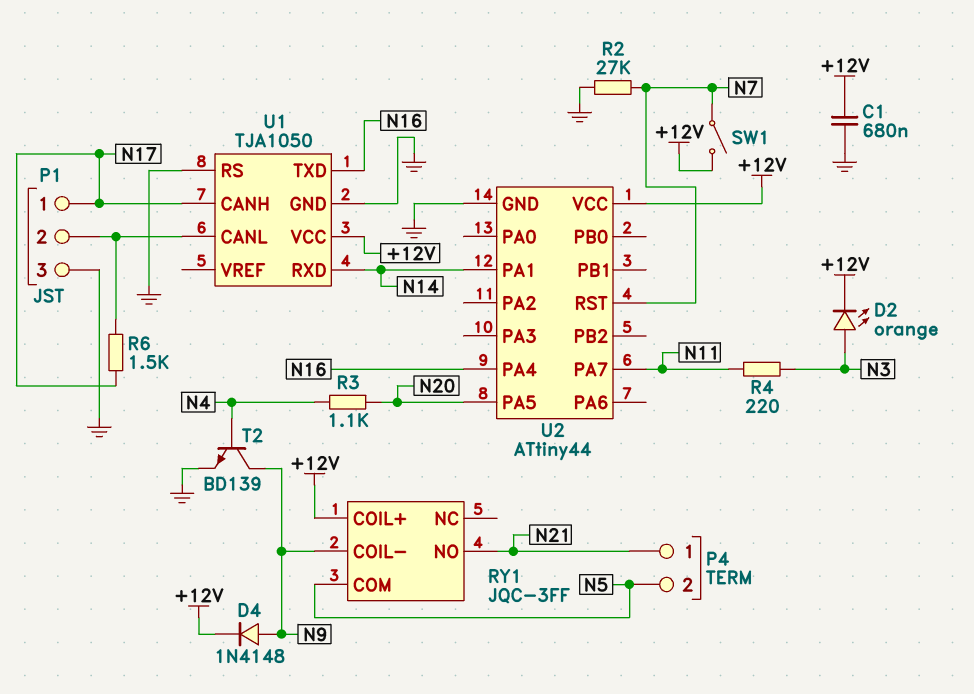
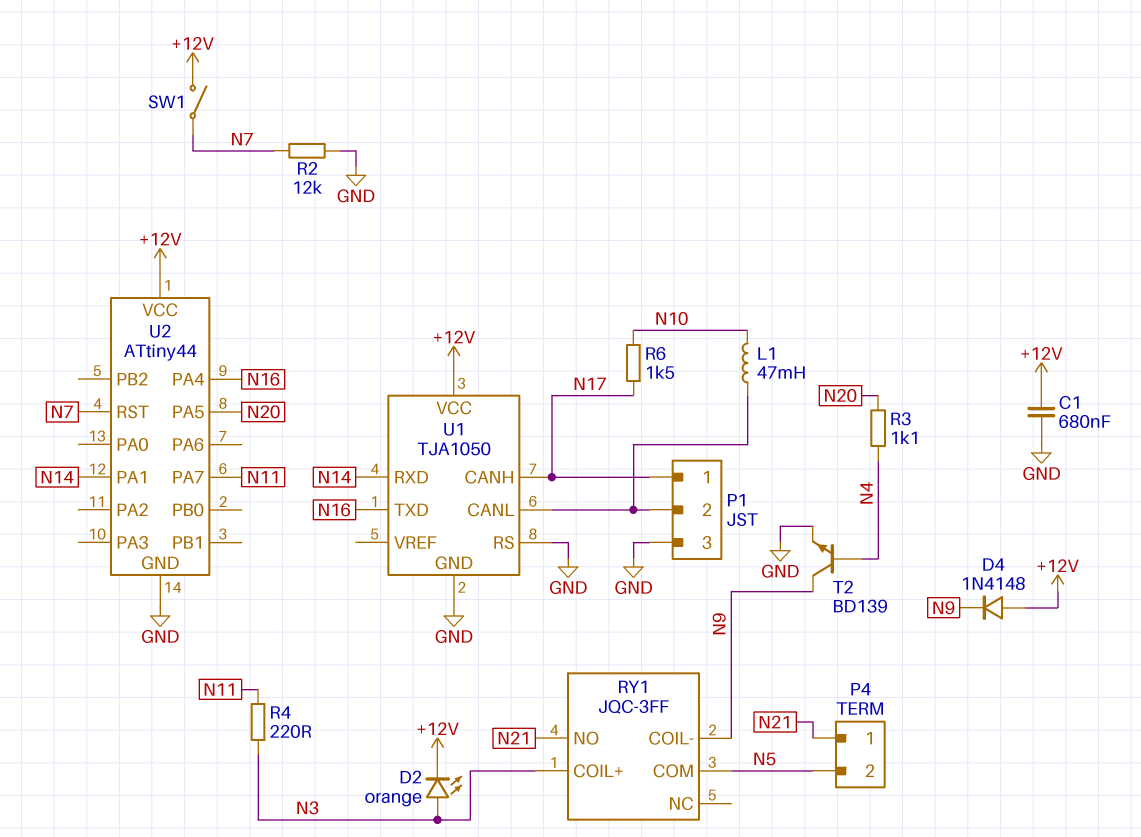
D4: diode 1N4148 (A N9, K +12V) -> diode 1N4148 (A +12V, K N9)
L1: none -> 47mH (N10, P1/2)
R2: 27k (GND, N7) -> 12k (GND, N7)
R6: 1.5k (N17, P1/2) -> 1.5k (N10, N17)
RY1 pin COIL+: +12V -> N3

